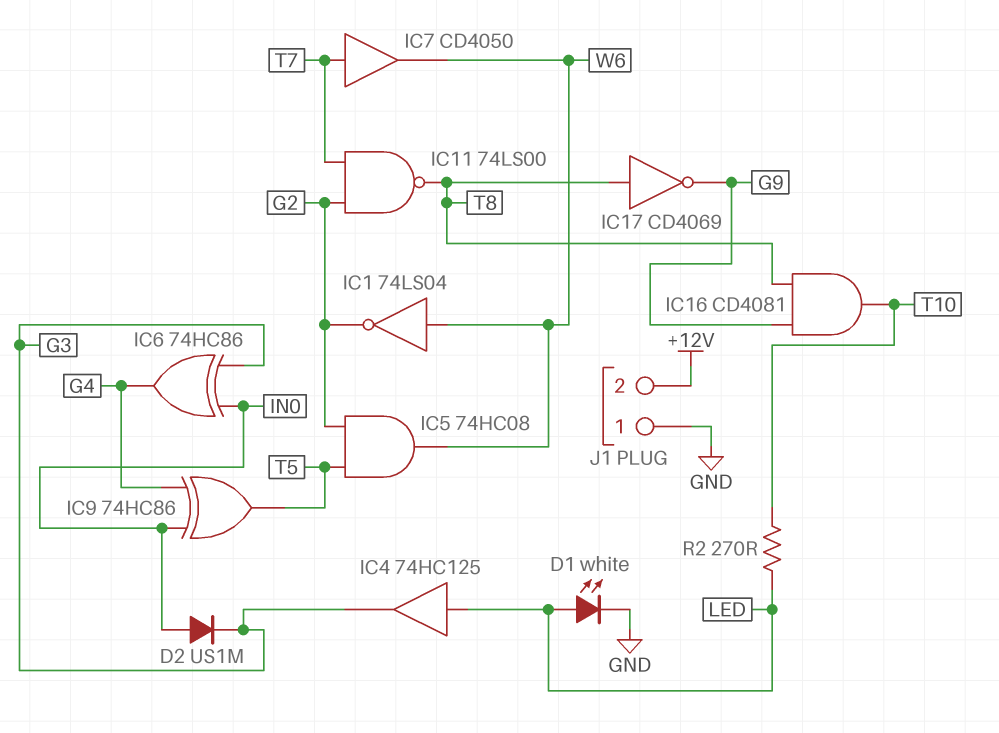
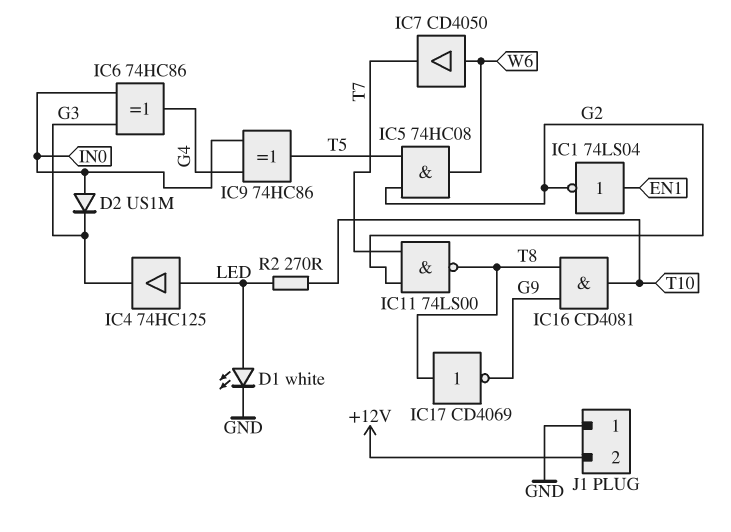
IC1: NOT 74LS04 (in W6, out G2) -> NOT 74LS04 (in EN1, out G2)
IC7: buffer CD4050 (in T7, out W6) -> buffer CD4050 (in W6, out T7)

